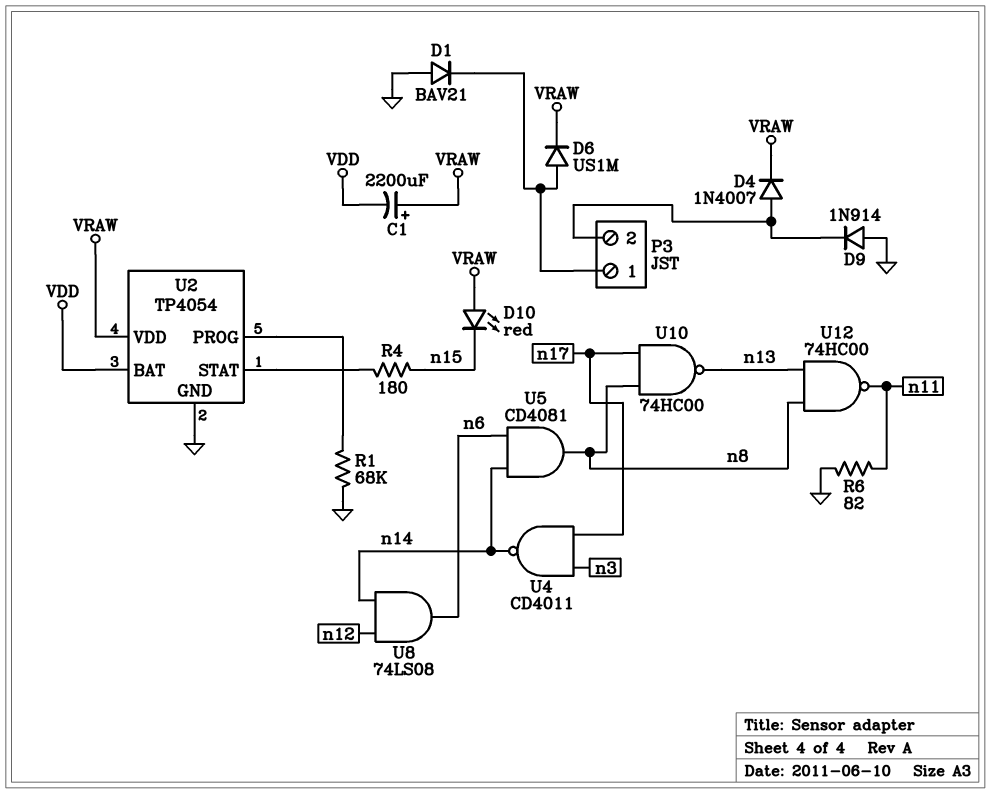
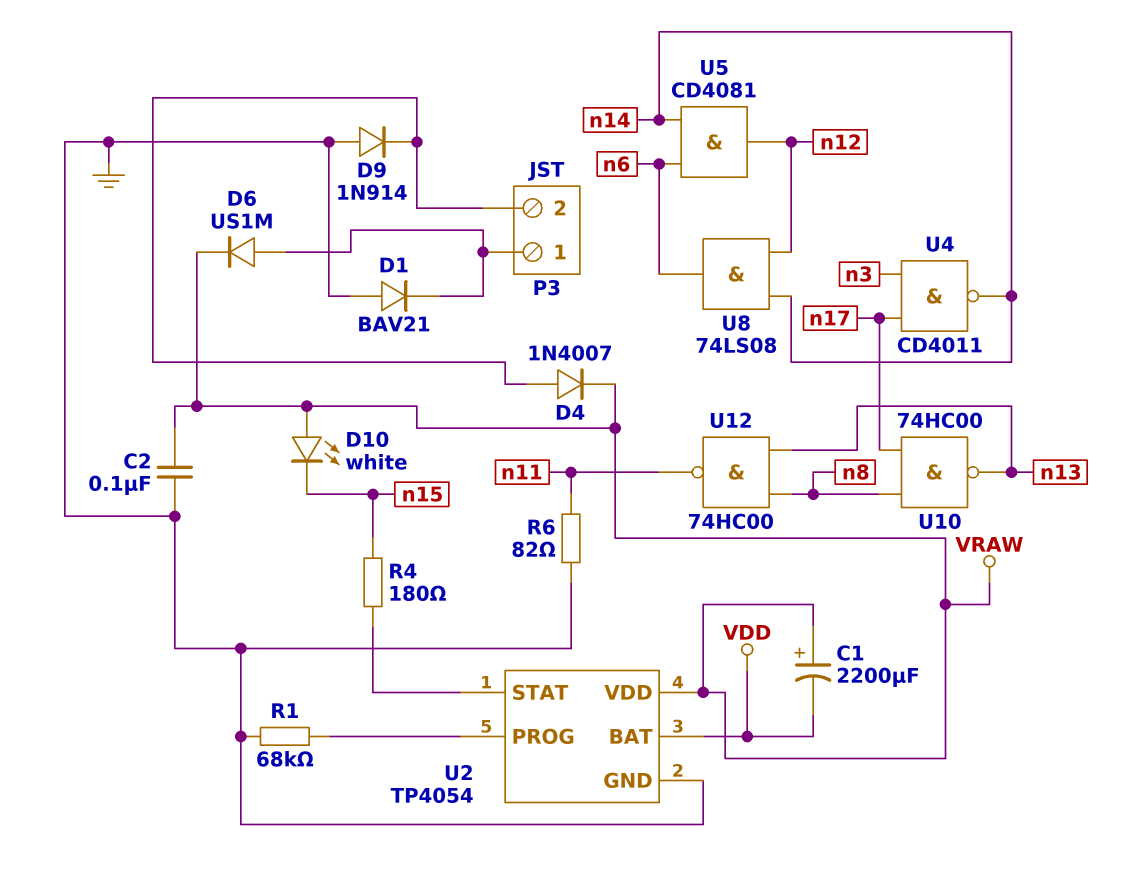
C2: none -> 100nF (GND, VRAW)
D10: LED red (A VRAW, K n15) -> LED white (A VRAW, K n15)
U5: AND CD4081 (in n6, in n14, out n8) -> AND CD4081 (in n6, in n14, out n12)

